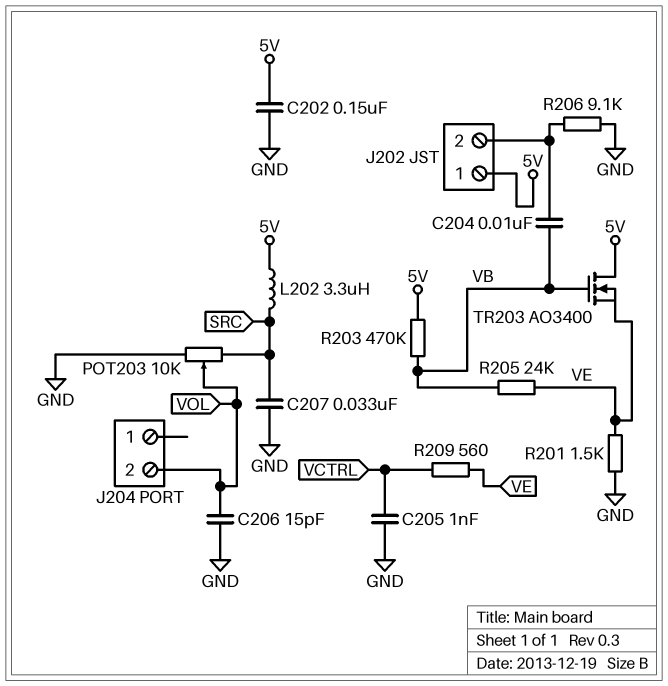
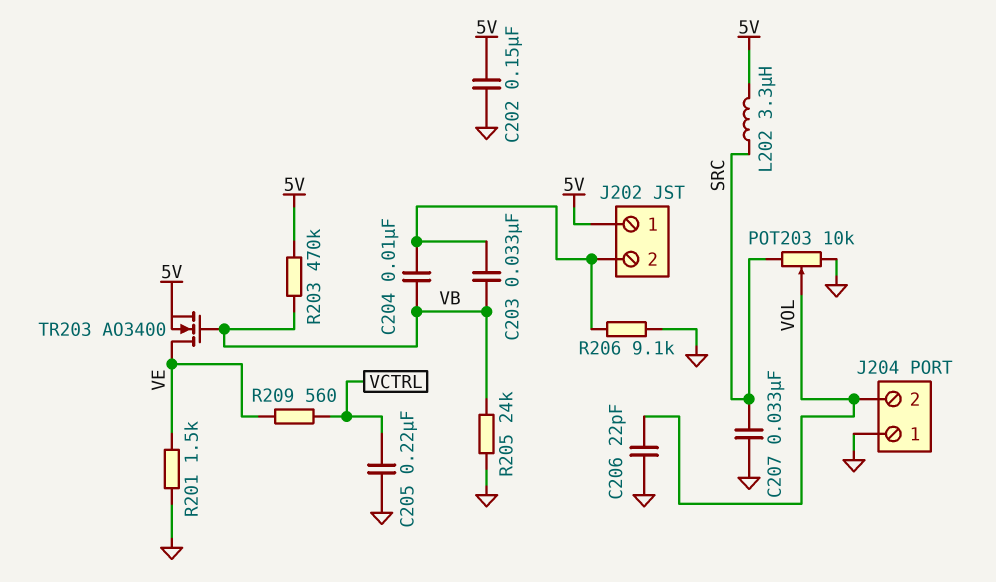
C203: none -> 33nF (J202/2, VB)
C205: 1nF (GND, VCTRL) -> 220nF (GND, VCTRL)
C206: 15pF (GND, VOL) -> 22pF (GND, VOL)
J204 pin 1: none -> GND
R205: 24k (VB, VE) -> 24k (GND, VB)
TR203: NMOS AO3400 (G VB, D 5V, S VE) -> NMOS AO3400 (G VB, D VE, S 5V)

